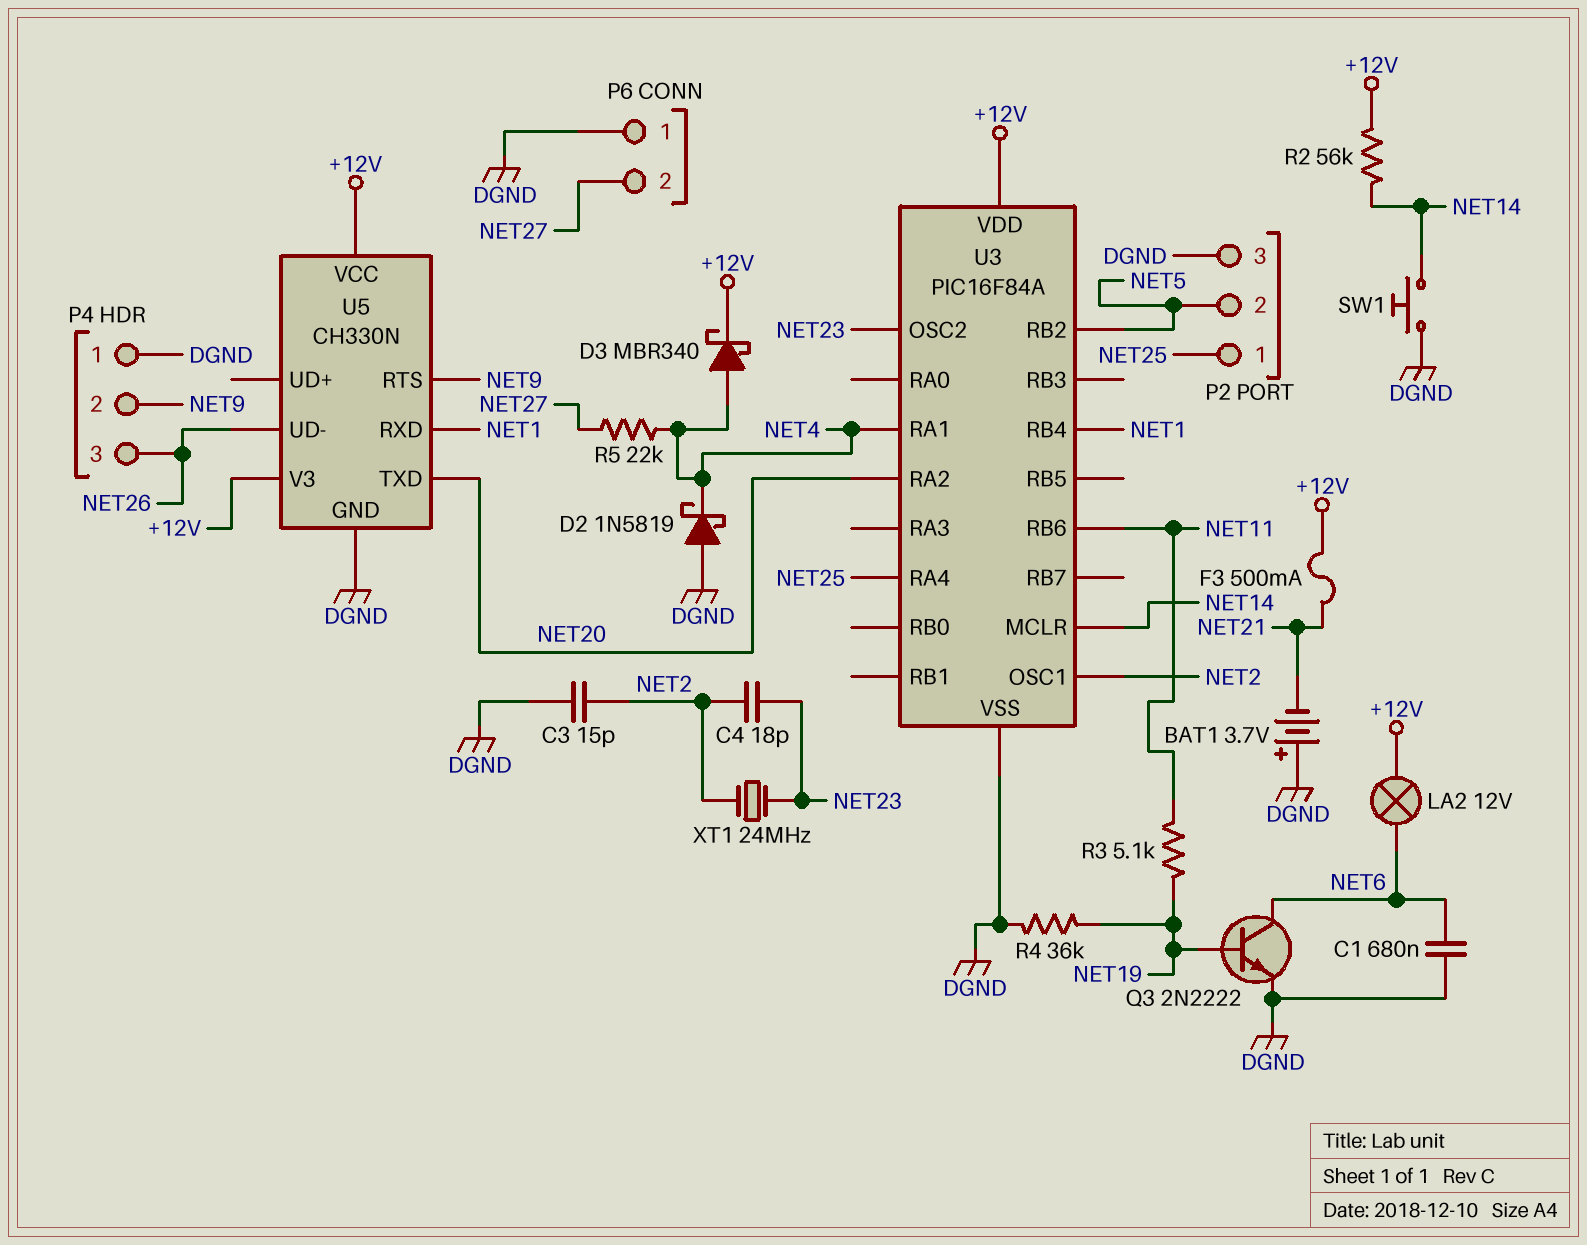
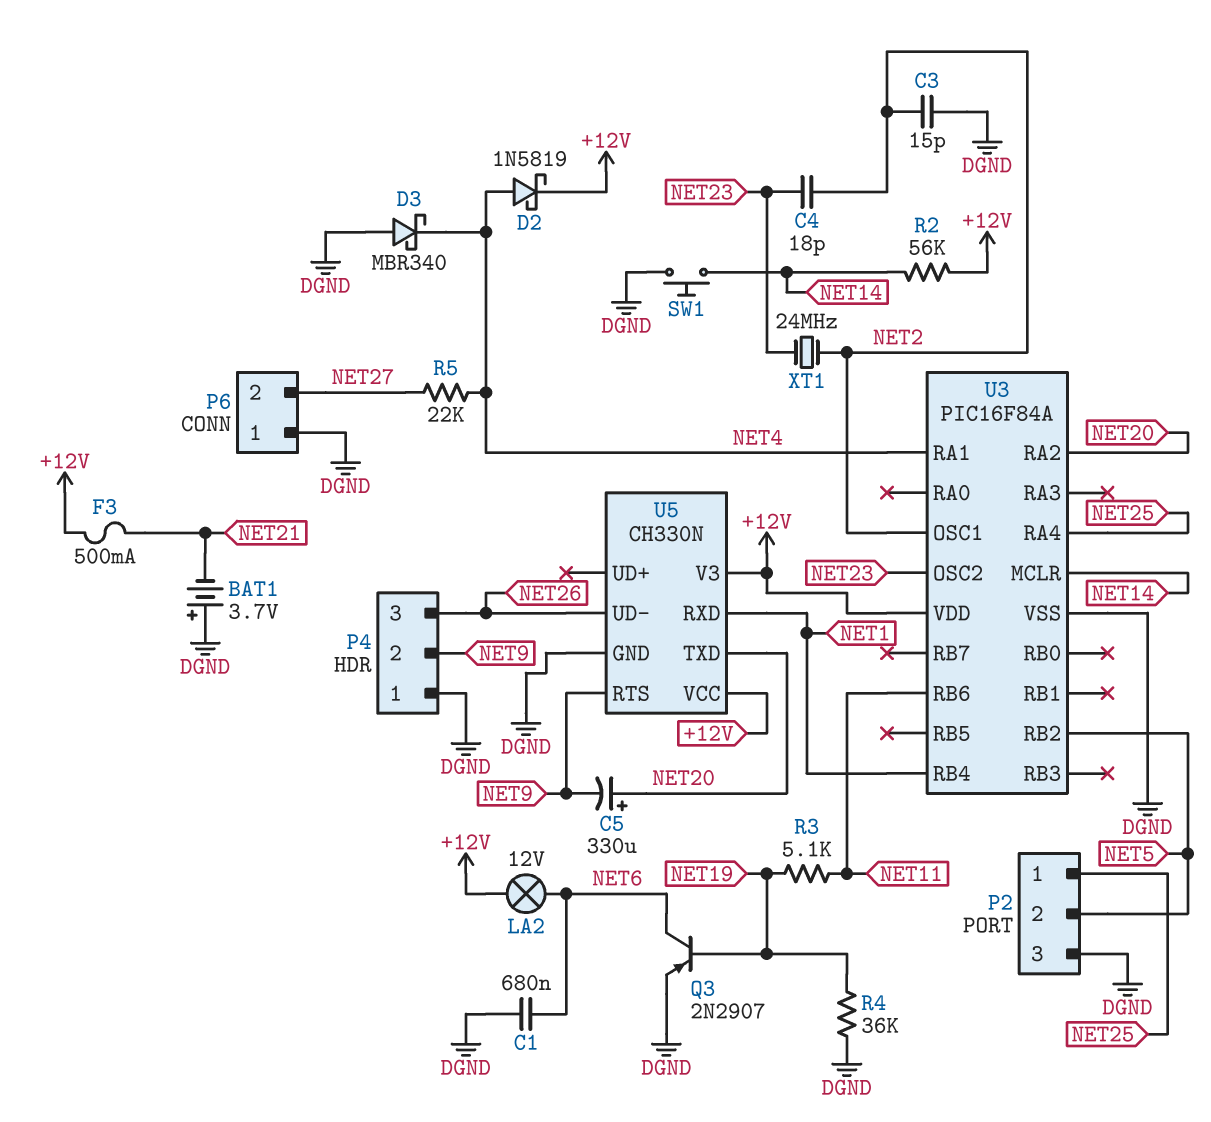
C5: none -> 330uF (plus NET20, minus NET9)
D2: schottky 1N5819 (A DGND, K NET4) -> schottky 1N5819 (A NET4, K +12V)
D3: schottky MBR340 (A NET4, K +12V) -> schottky MBR340 (A DGND, K NET4)
Q3: NPN 2N2222 (B NET19, C NET6, E DGND) -> PNP 2N2907 (B NET19, C NET6, E DGND)

